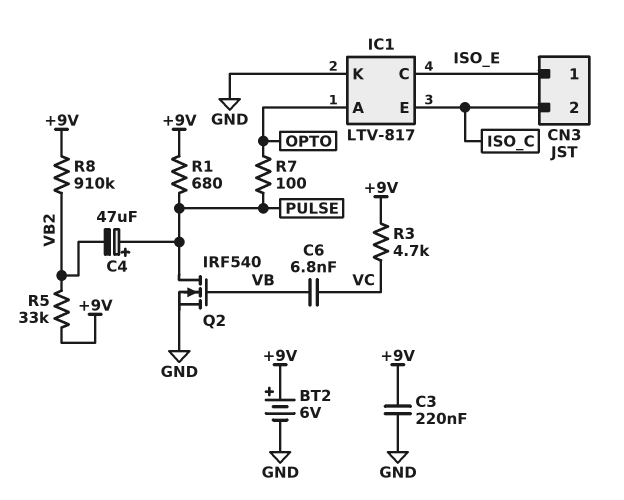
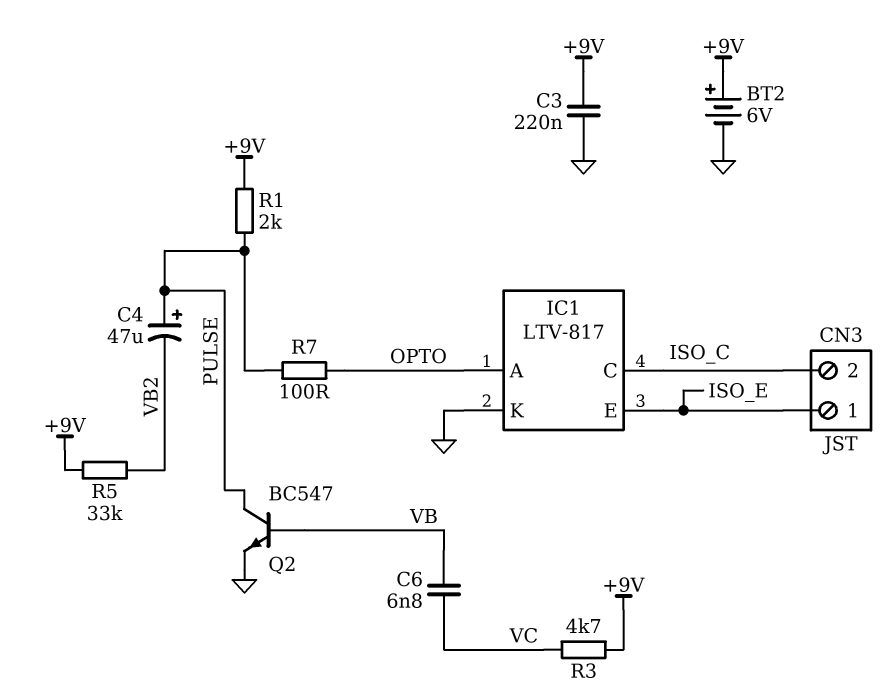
IC1 pin C: ISO_E -> ISO_C
IC1 pin E: ISO_C -> ISO_E
Q2: NMOS IRF540 (G VB, D PULSE, S GND) -> NPN BC547 (B VB, C PULSE, E GND)
R1: 680 (+9V, PULSE) -> 2k (+9V, PULSE)
R8: 910k (+9V, VB2) -> none

